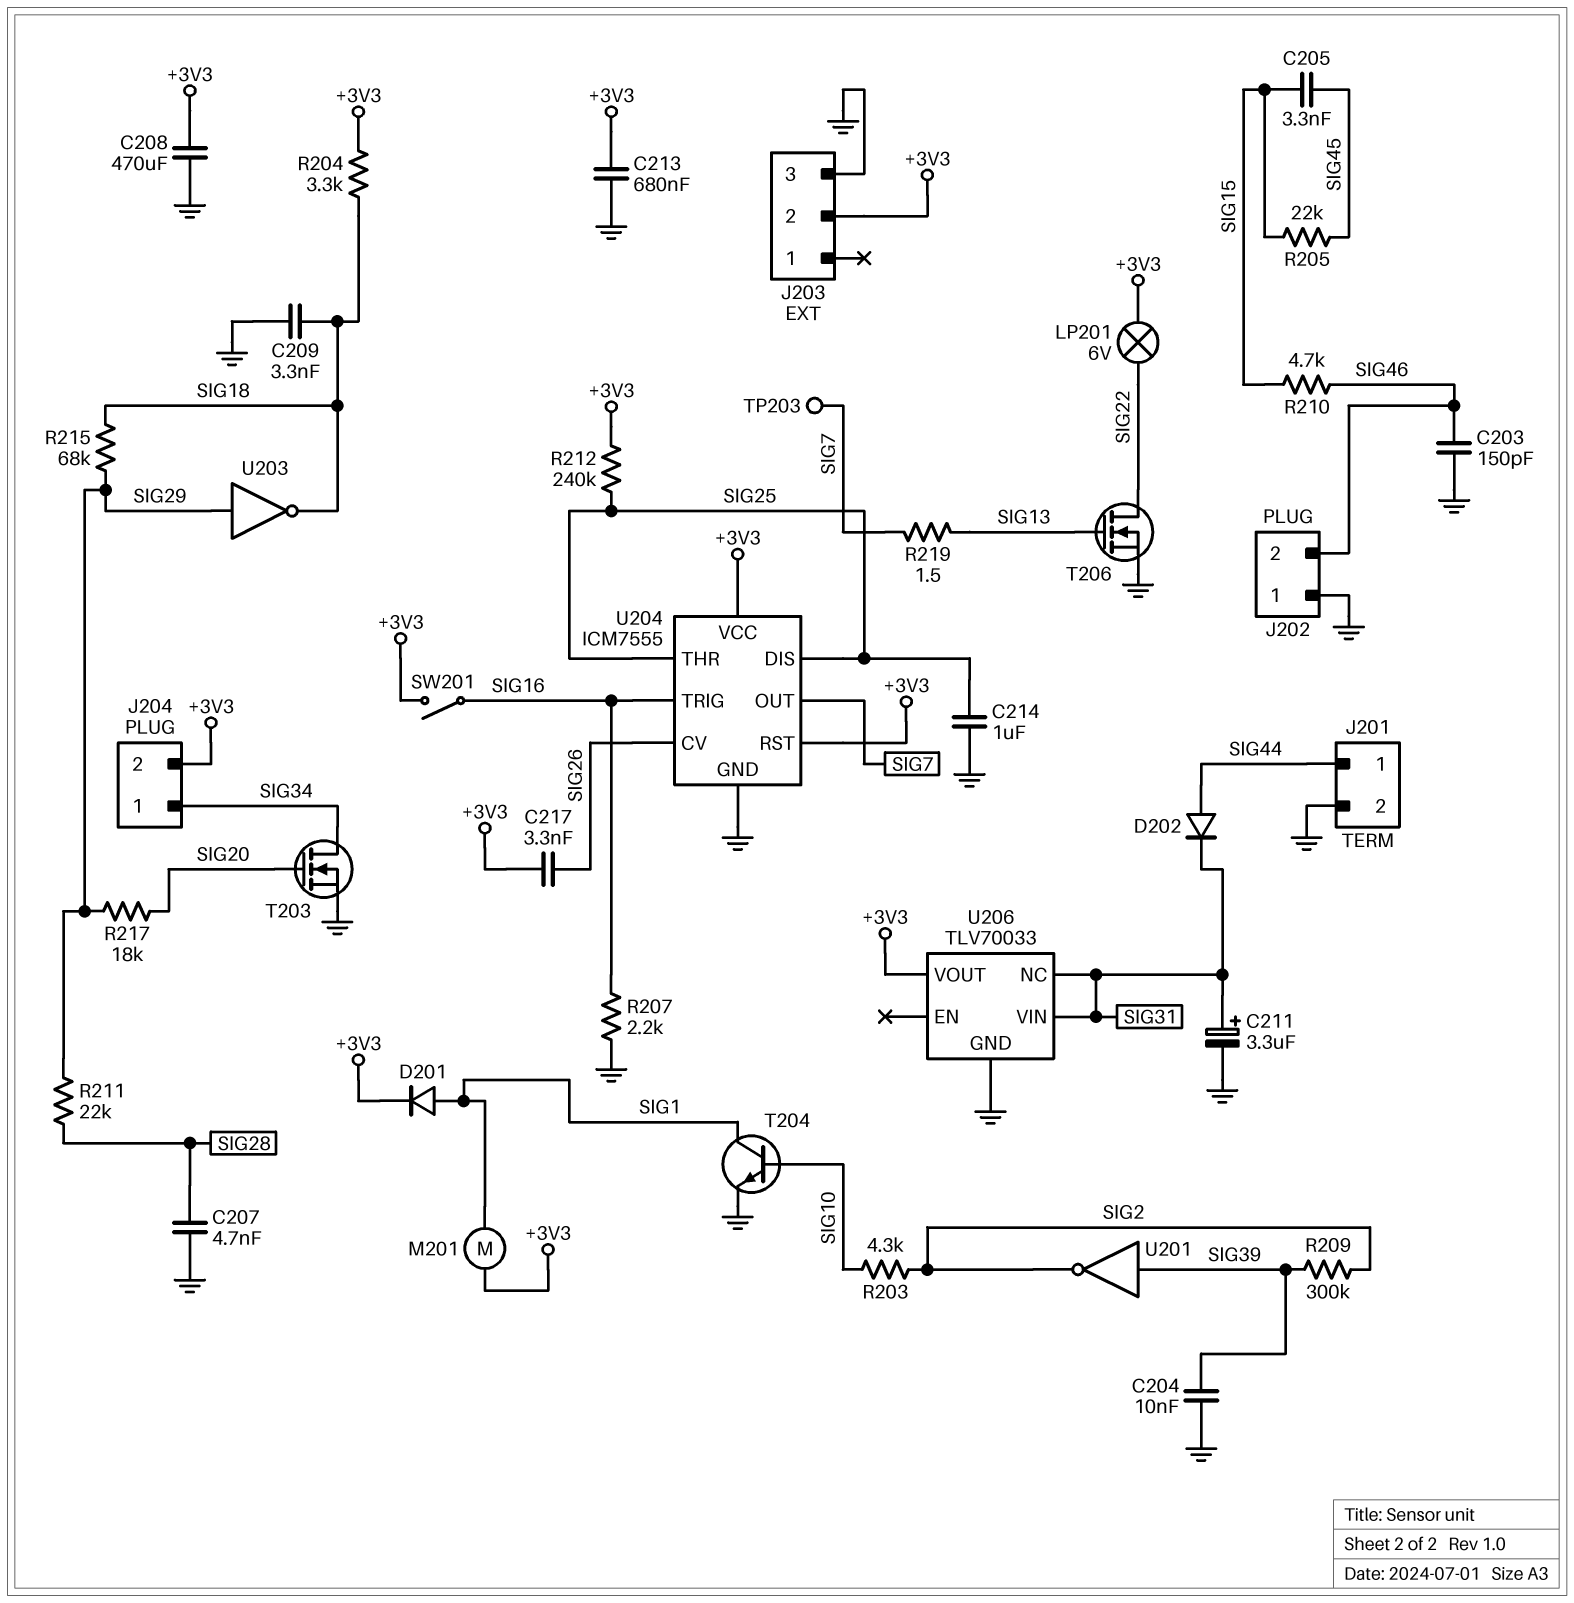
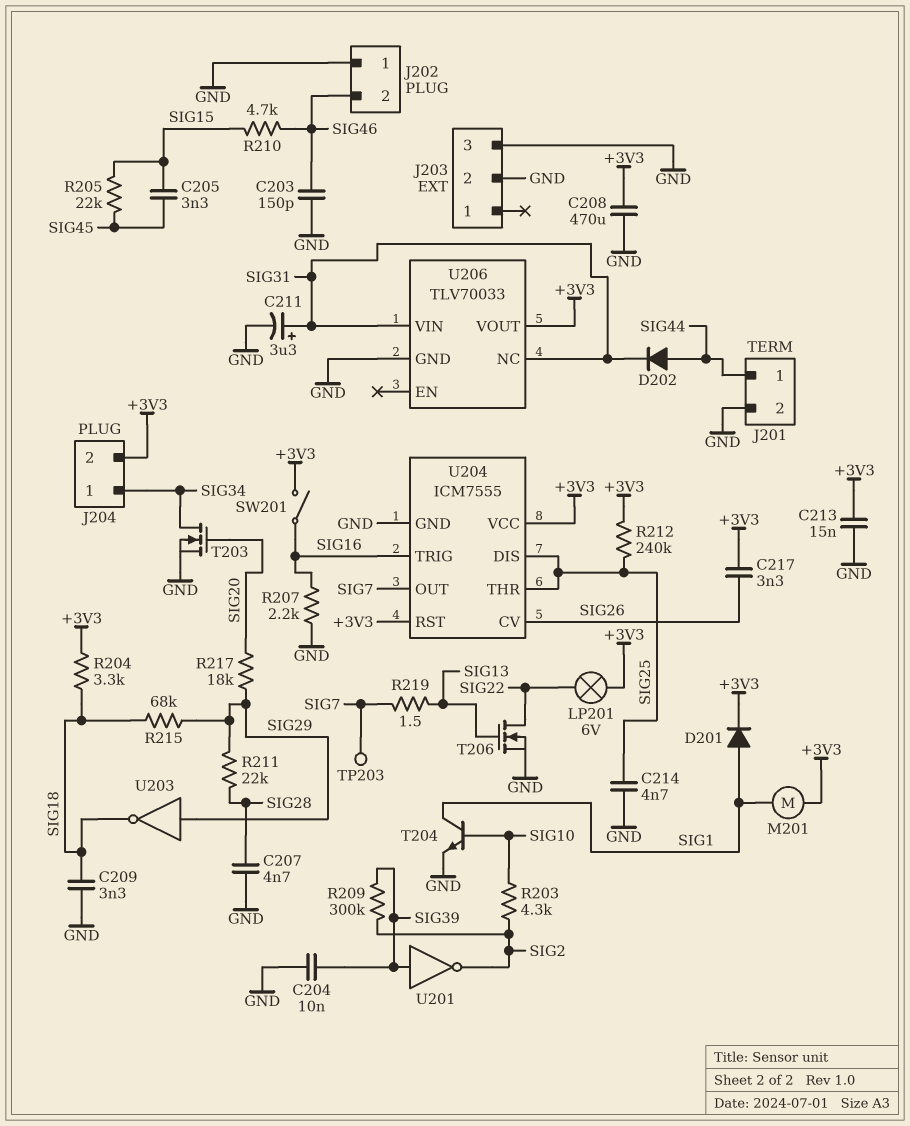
C213: 680nF (+3V3, GND) -> 15nF (+3V3, GND)
C214: 1uF (GND, SIG25) -> 4.7nF (GND, SIG25)
J203 pin 2: +3V3 -> GND

